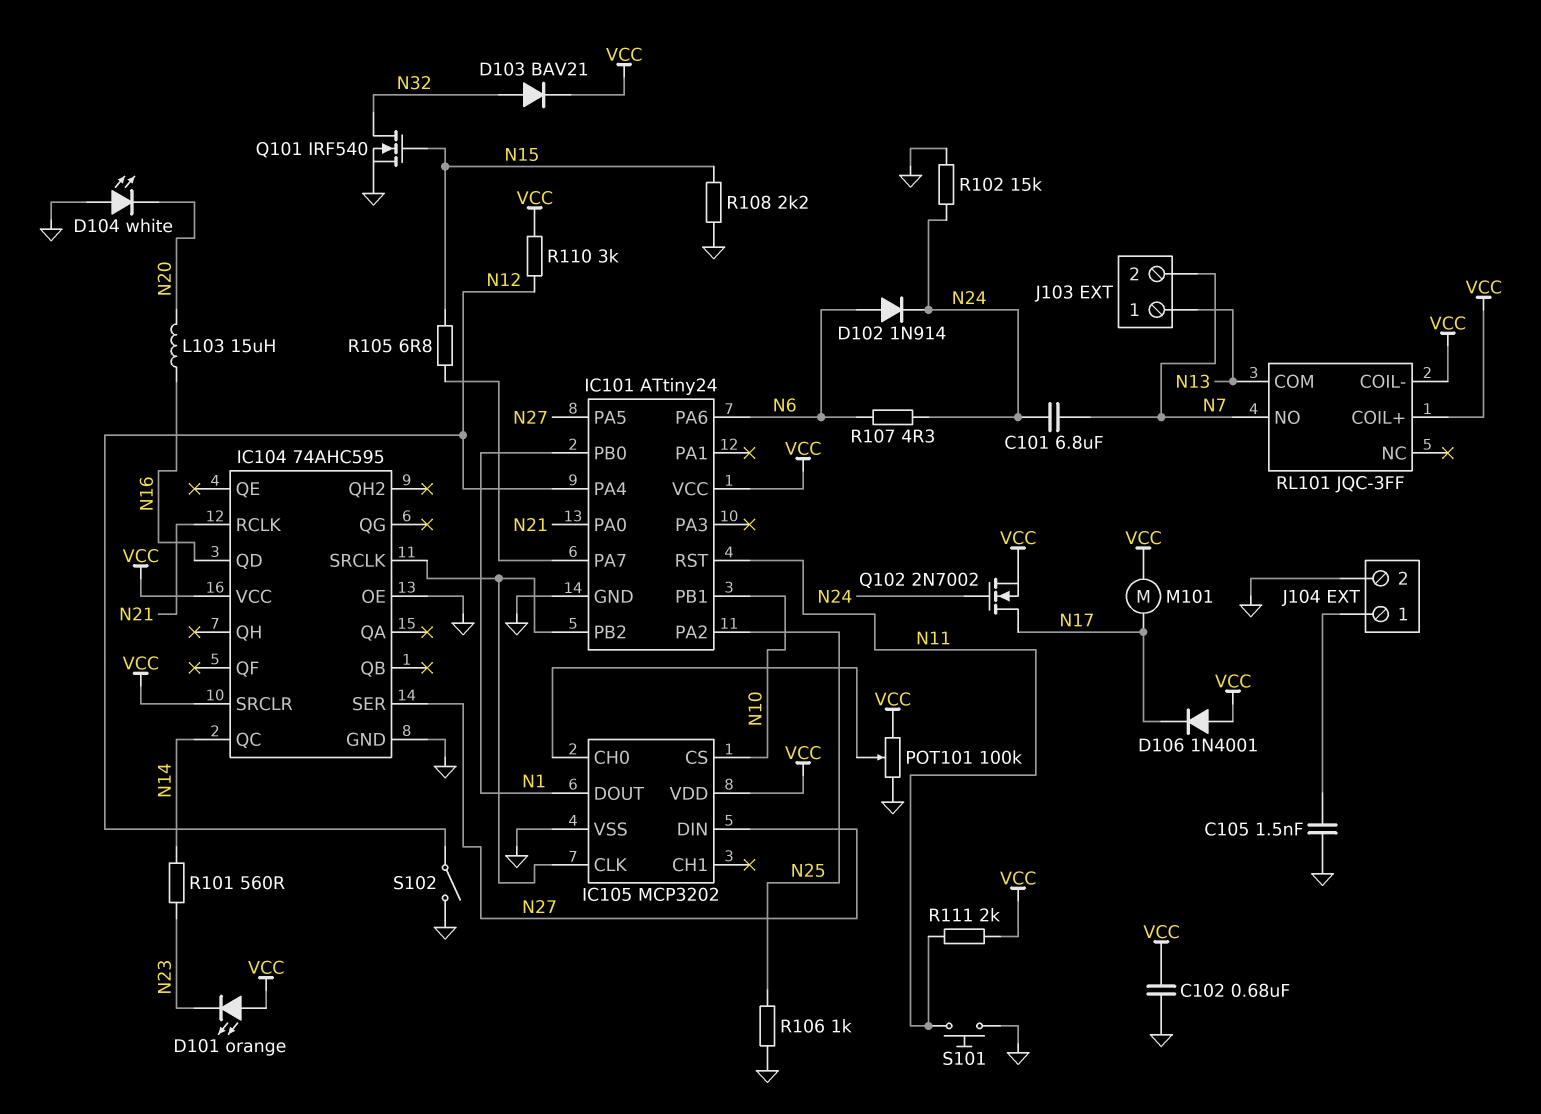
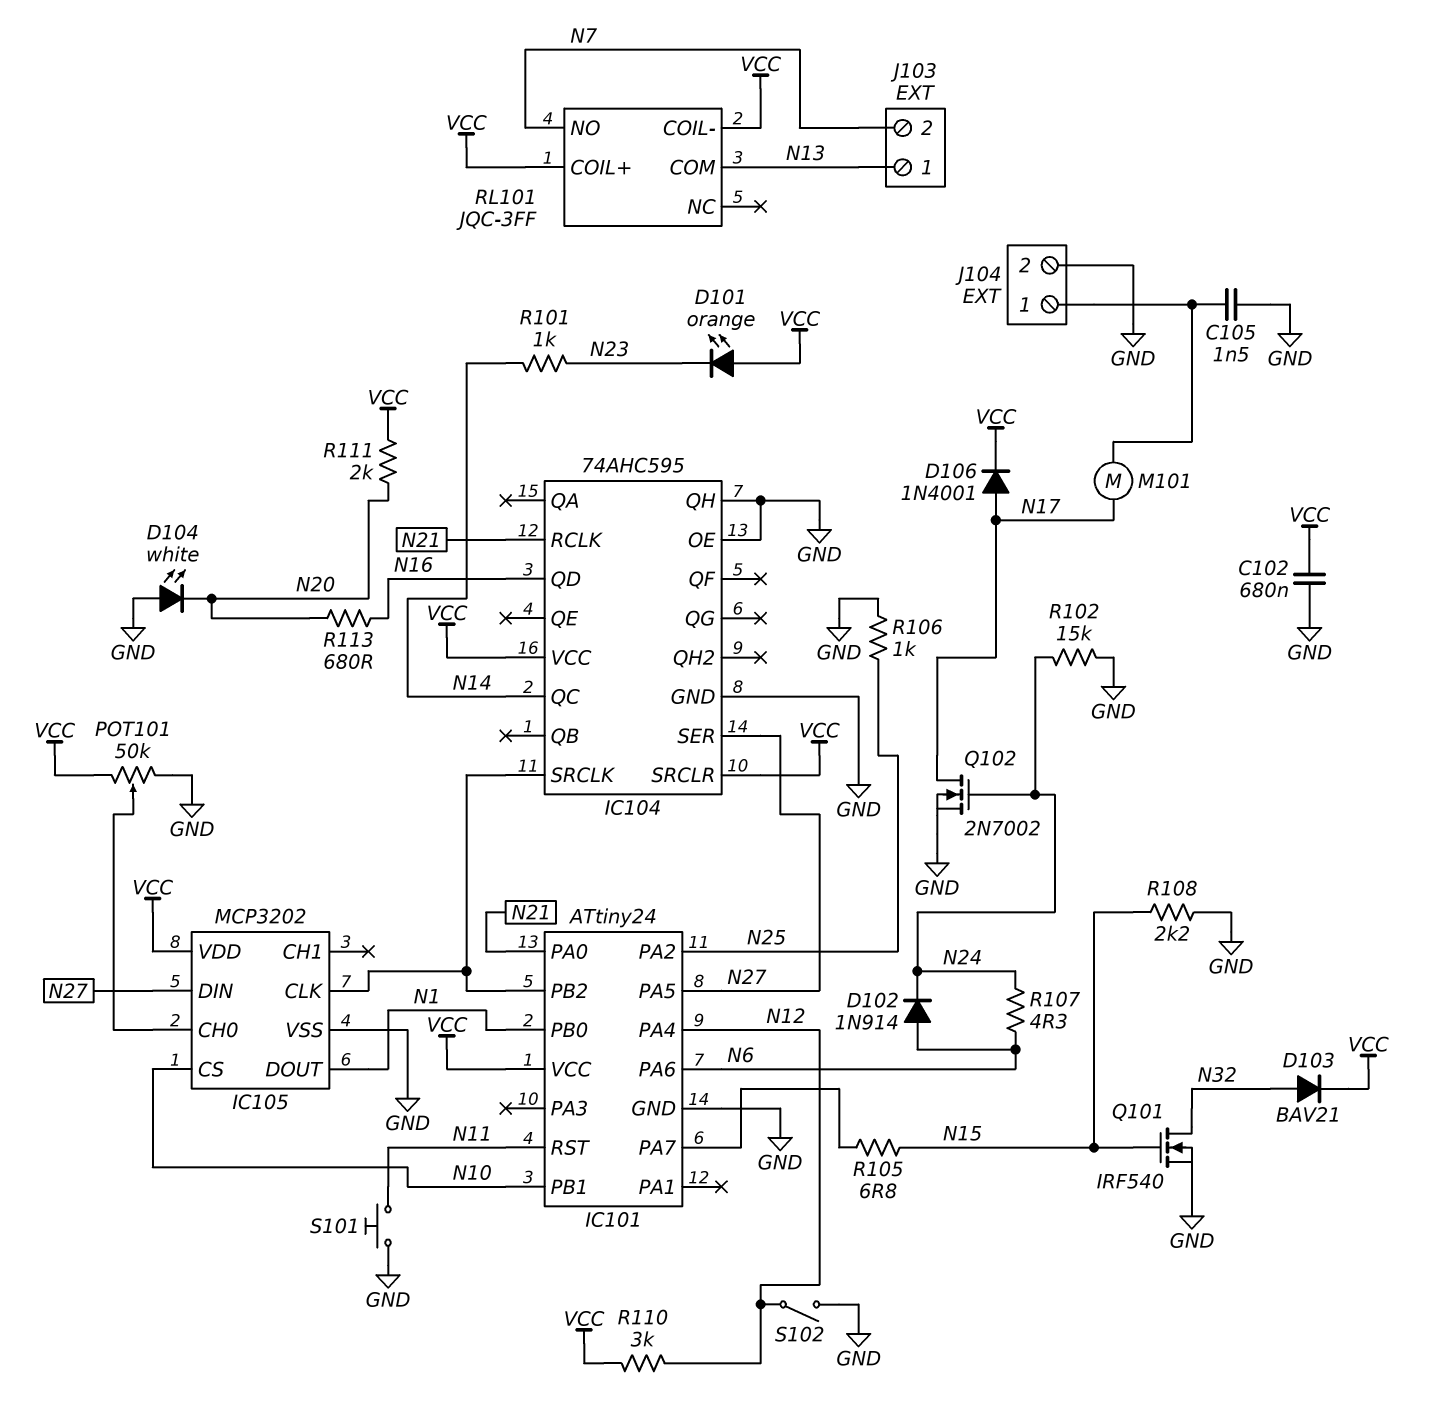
C101: 6.8uF (N7, N24) -> none
D106: diode 1N4001 (A VCC, K N17) -> diode 1N4001 (A N17, K VCC)
IC104 pin QH: none -> GND
L103: 15uH (N16, N20) -> none
M101: motor (N17, VCC) -> motor (J104/1, N17)
POT101: 100k (GND, VCC, wiper IC105/CH0) -> 50k (GND, VCC, wiper IC105/CH0)
Q102: NMOS 2N7002 (G N24, D N17, S VCC) -> NMOS 2N7002 (G N24, D N17, S GND)
R101: 560 (N14, N23) -> 1k (N14, N23)
R111: 2k (N11, VCC) -> 2k (N20, VCC)
R113: none -> 680 (N16, N20)

